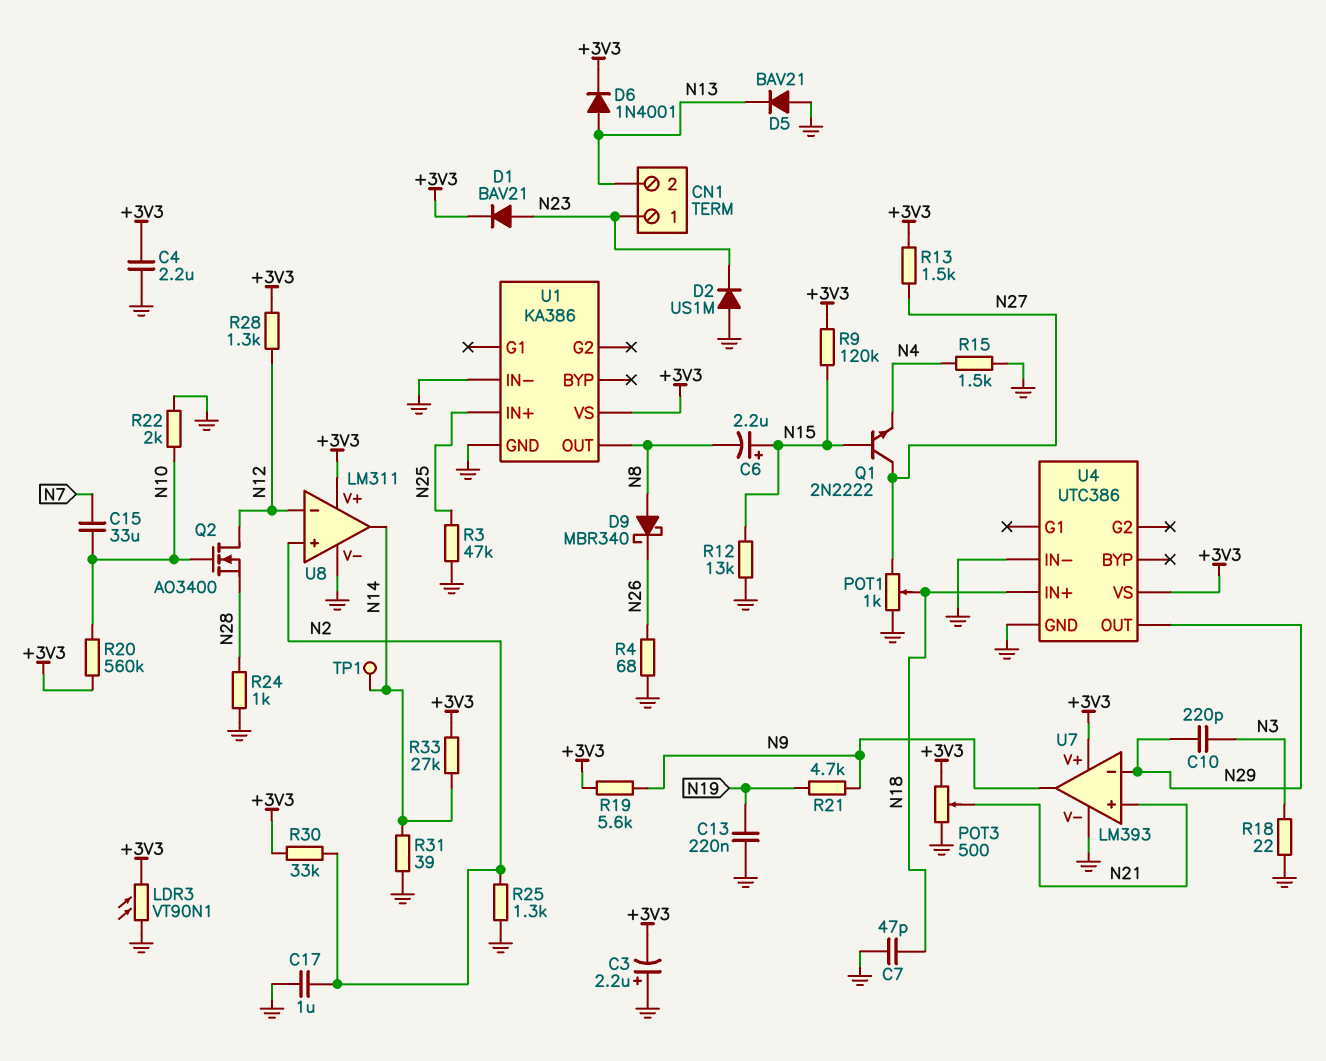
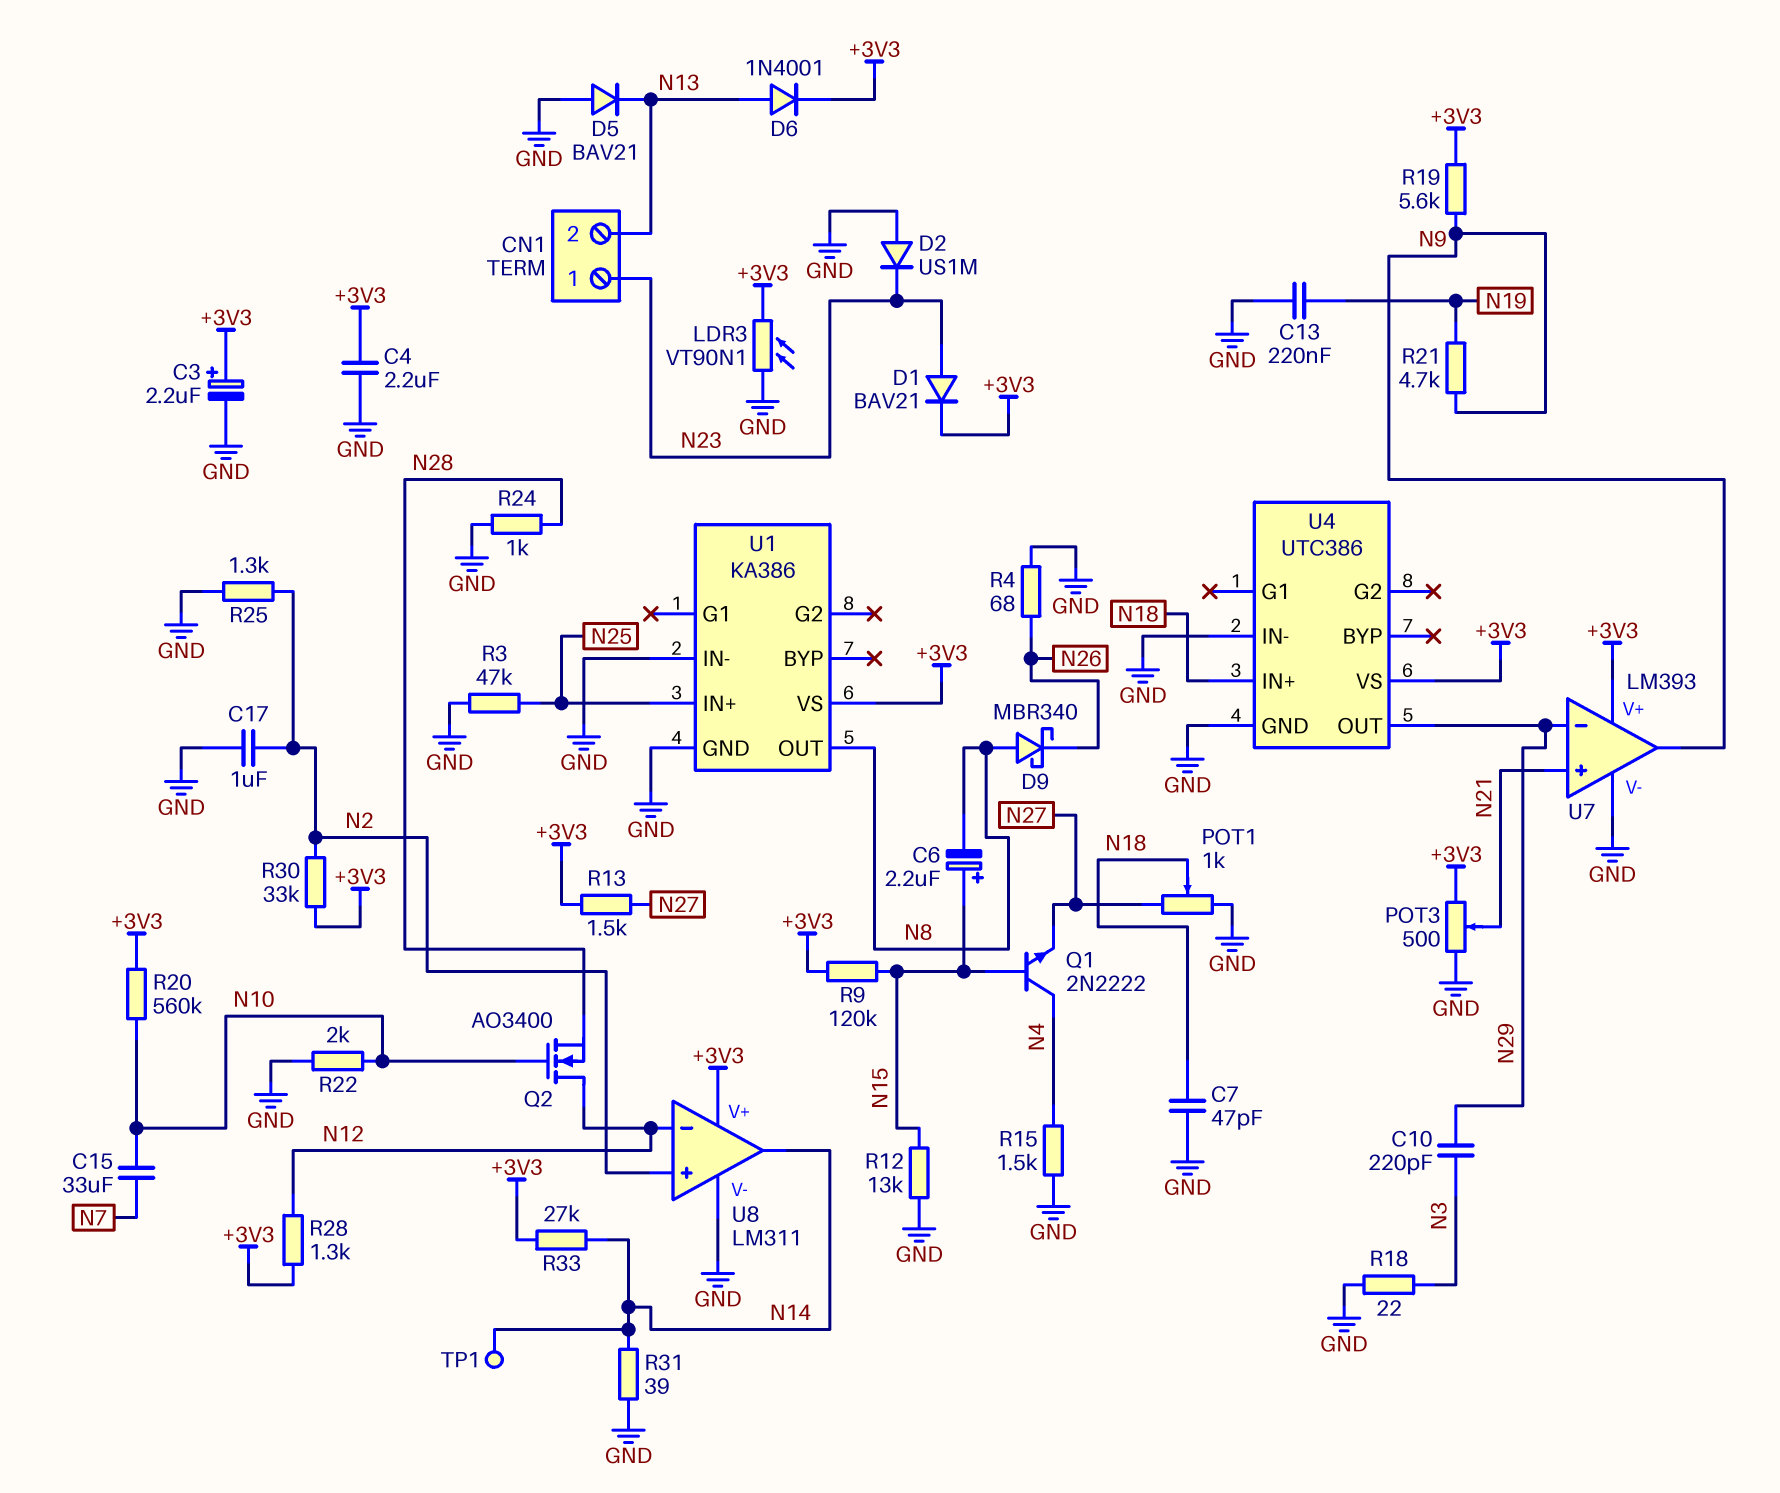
C3: 2.2uF (plus GND, minus +3V3) -> 2.2uF (plus +3V3, minus GND)
Q1: NPN 2N2222 (B N15, C N27, E N4) -> NPN 2N2222 (B N15, C N4, E N27)

